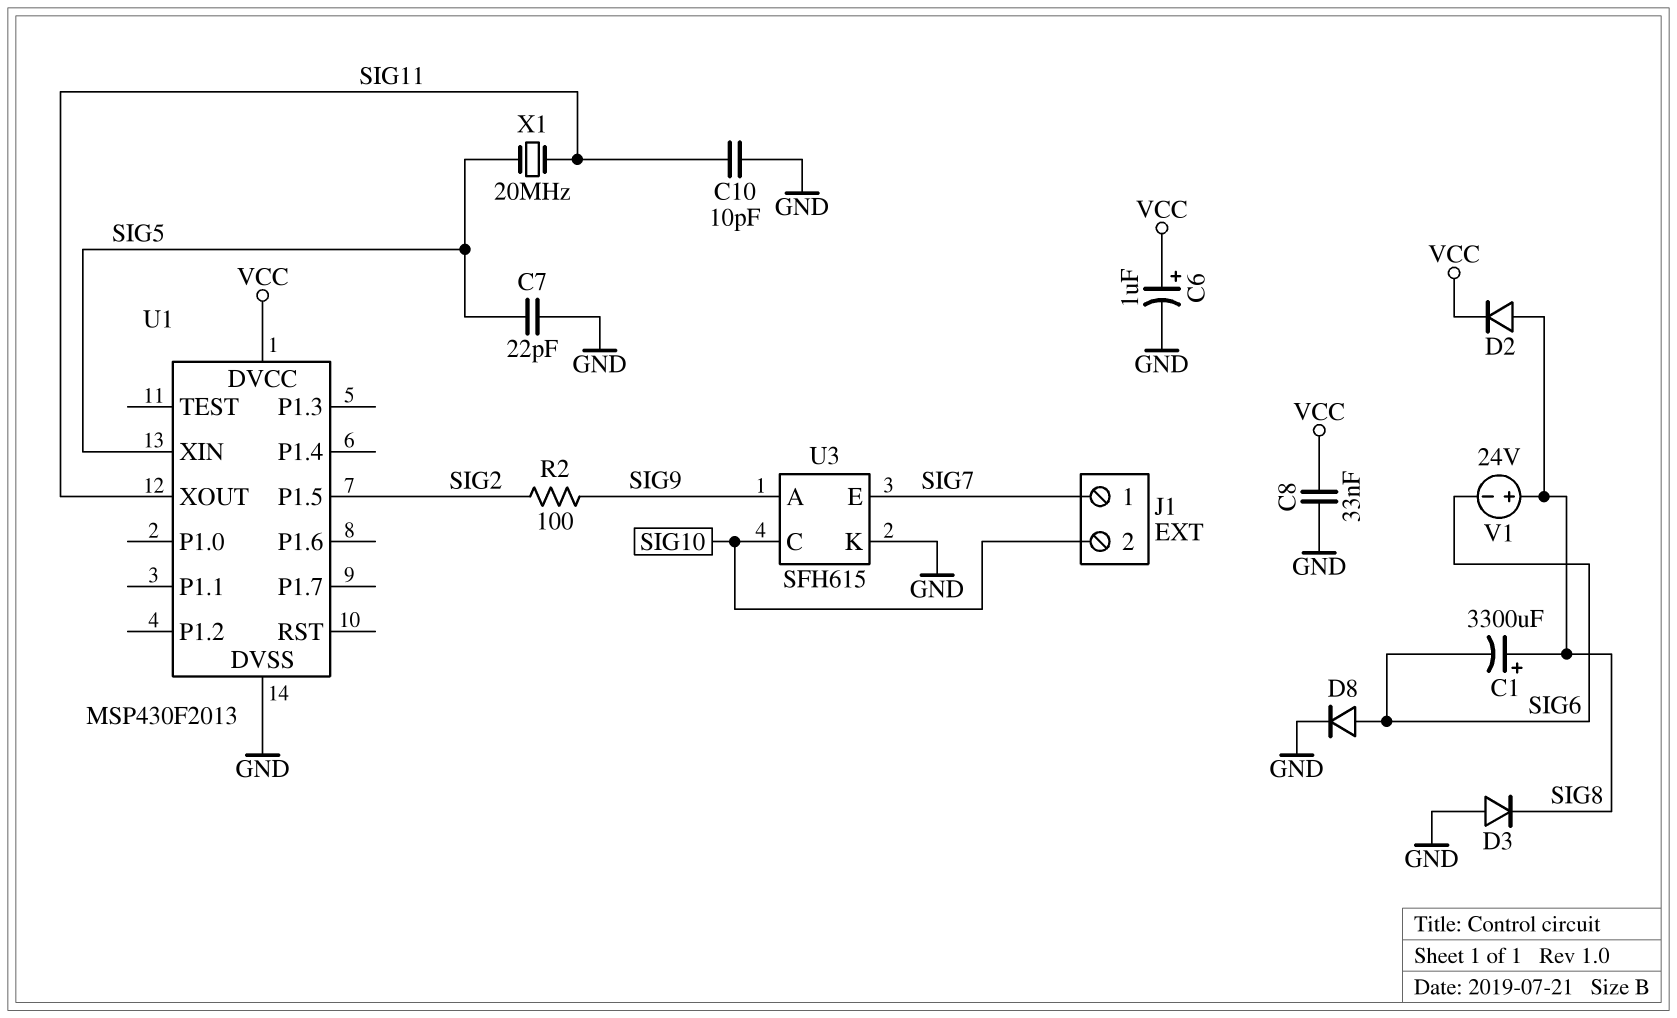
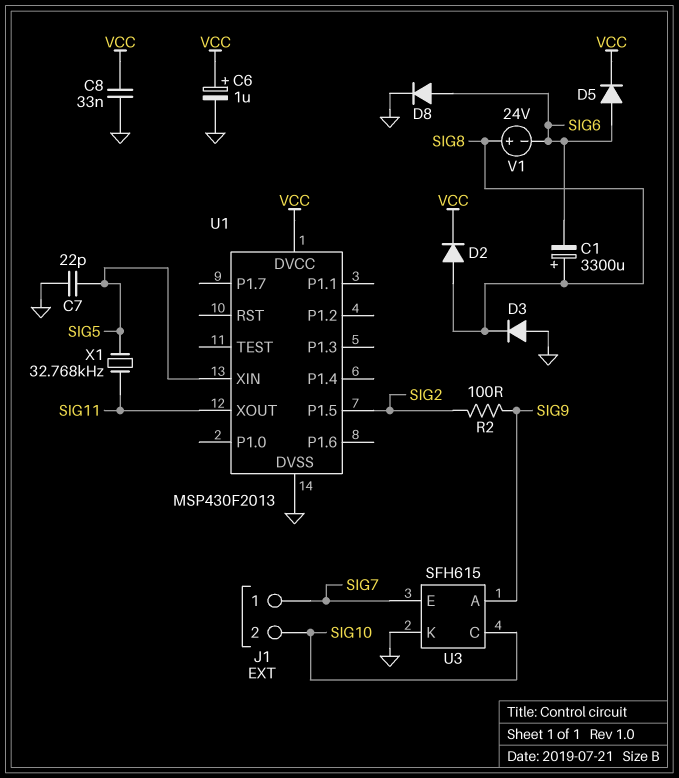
C10: 10pF (GND, SIG11) -> none
D5: none -> diode (A SIG6, K VCC)
X1: 20MHz (SIG5, SIG11) -> 32.768kHz (SIG5, SIG11)

